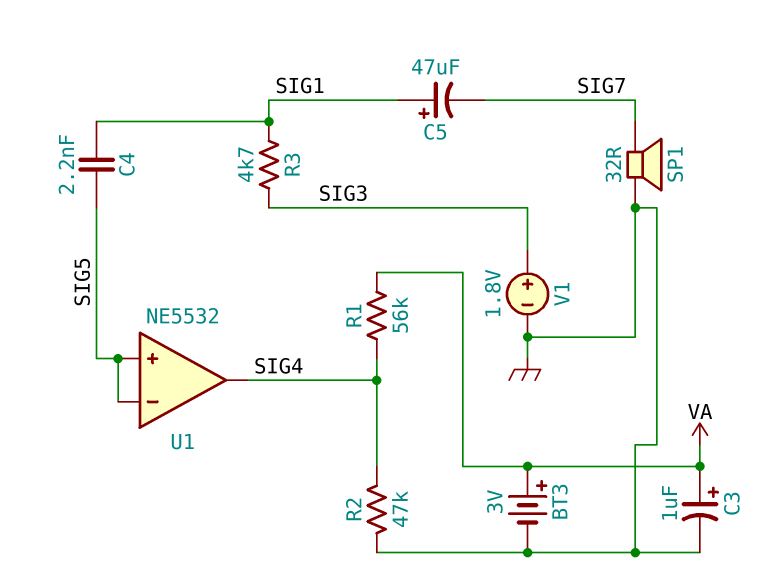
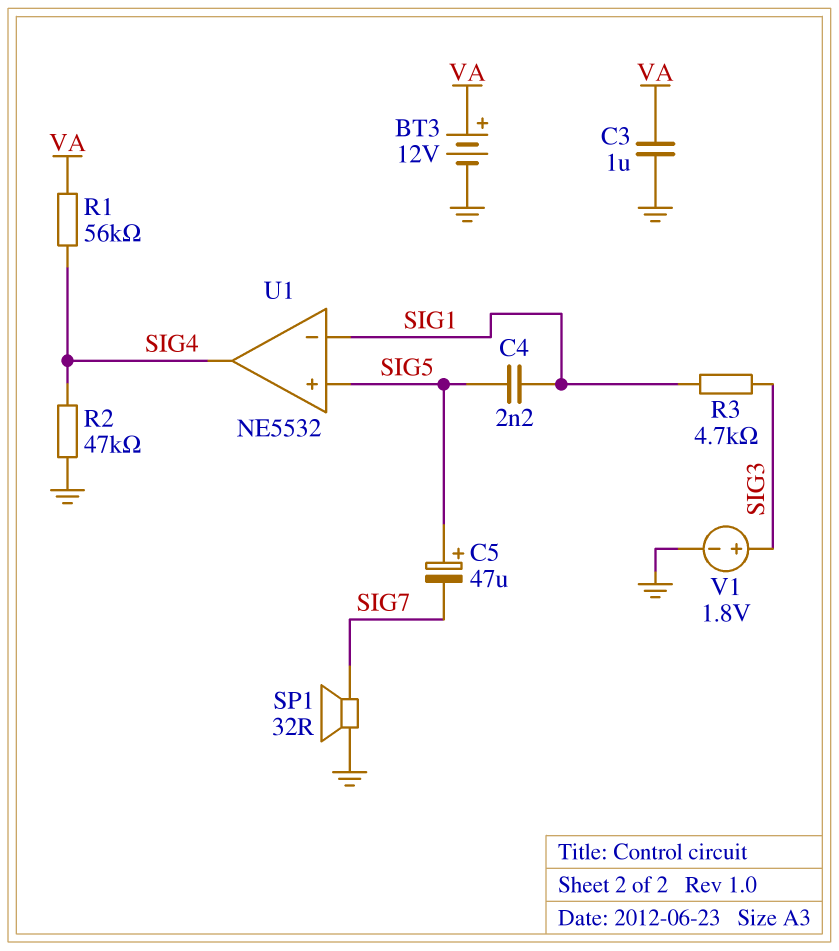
BT3: 3V (plus VA, minus GND) -> 12V (plus VA, minus GND)
C3: 1uF (plus VA, minus GND) -> 1uF (GND, VA)
C5: 47uF (plus SIG1, minus SIG7) -> 47uF (plus SIG5, minus SIG7)
U1 pin in-: SIG5 -> SIG1

